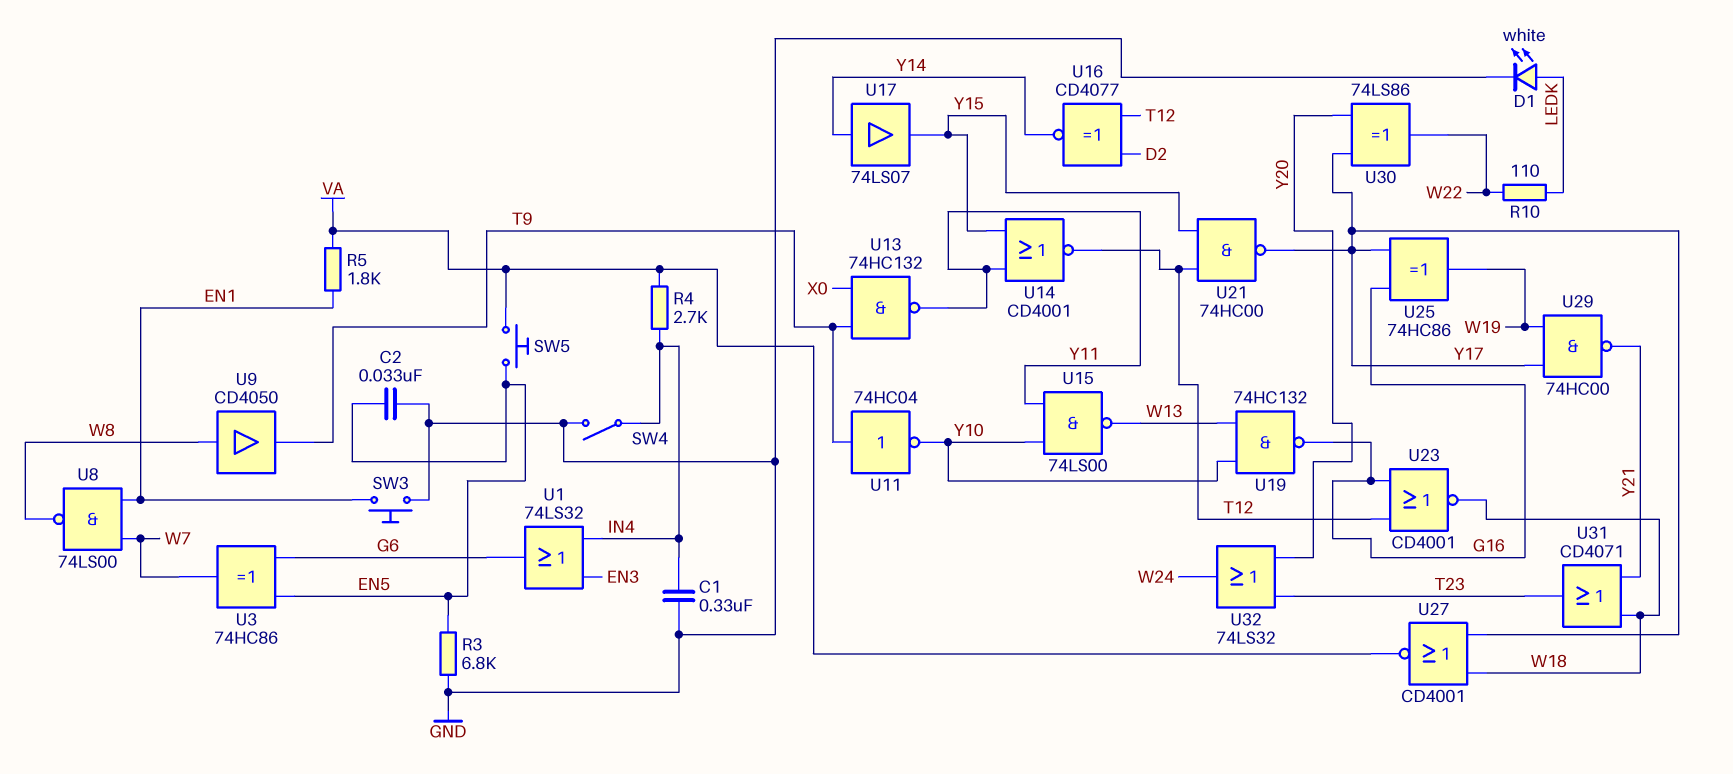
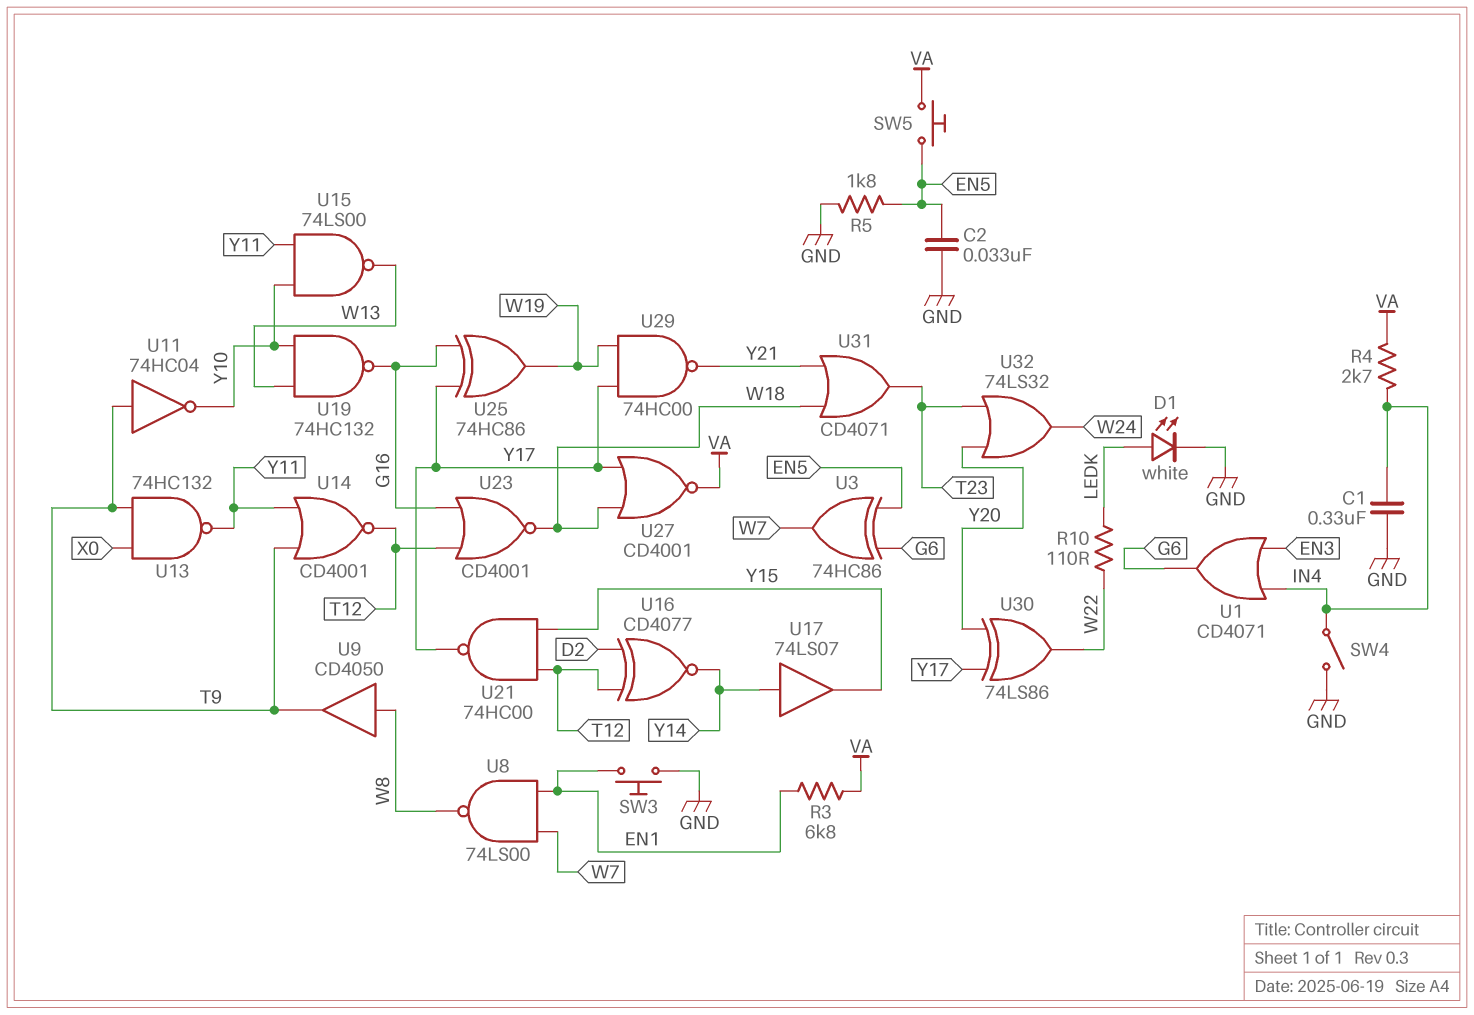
R3: 6.8k (EN5, GND) -> 6.8k (EN1, VA)
R5: 1.8k (EN1, VA) -> 1.8k (EN5, GND)
U1: OR 74LS32 (in EN3, in IN4, out G6) -> OR CD4071 (in EN3, in IN4, out G6)
U14: NOR CD4001 (in Y11, in Y15, out T12) -> NOR CD4001 (in T9, in Y11, out T12)

